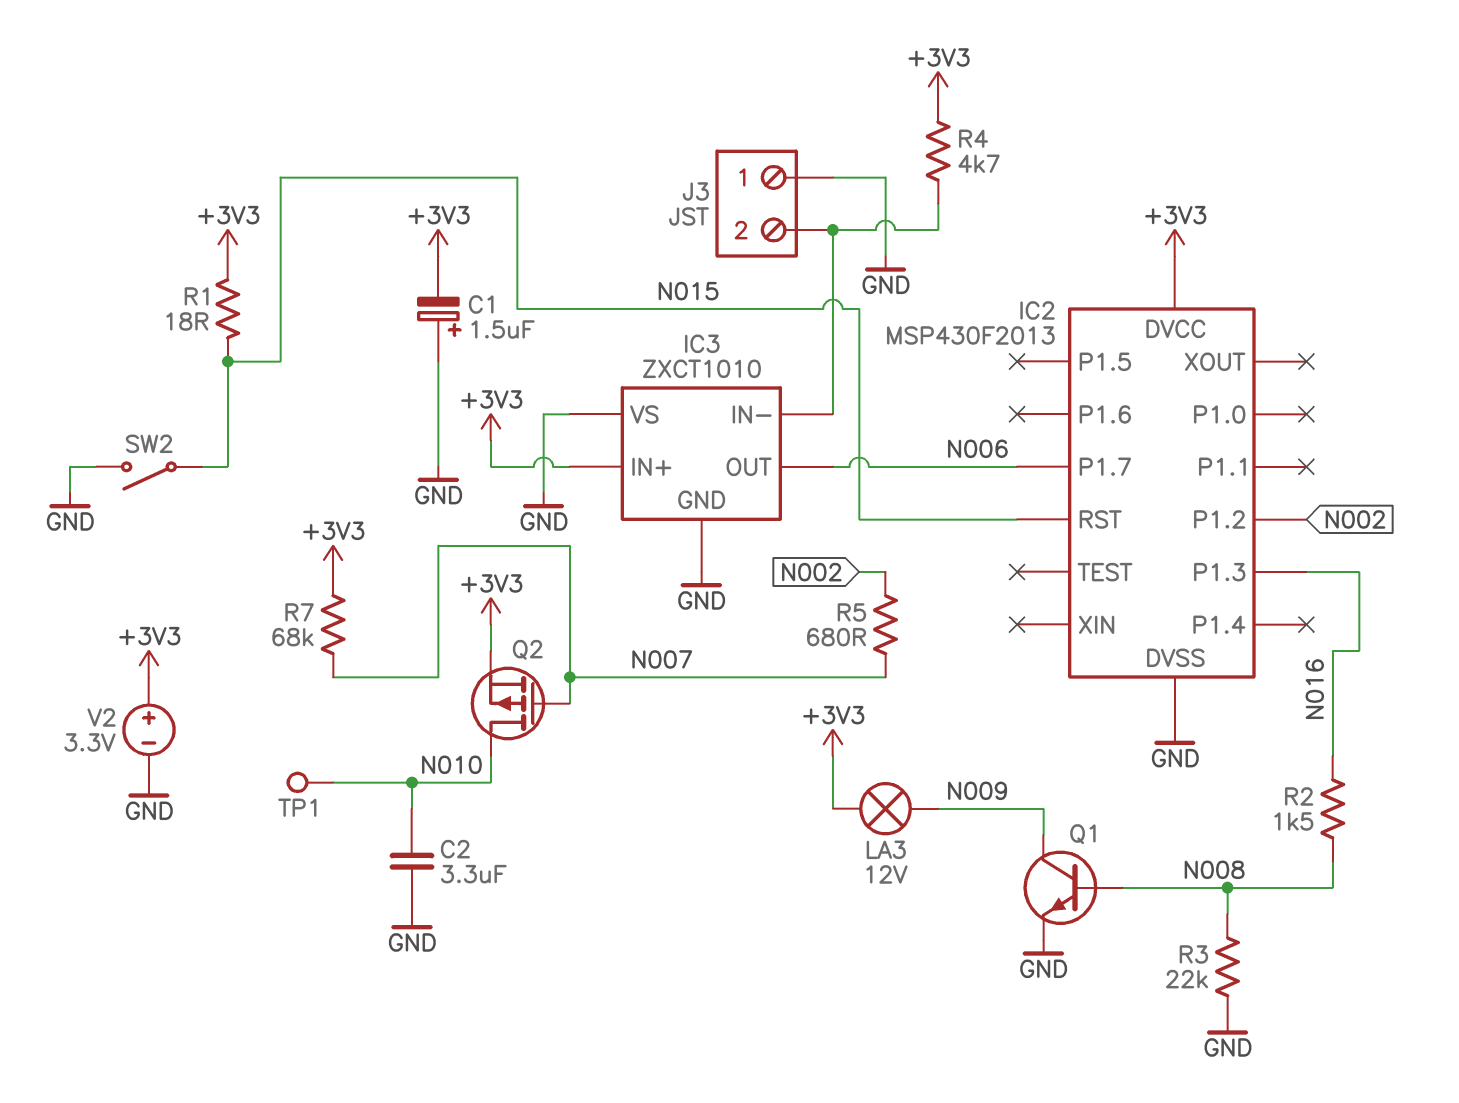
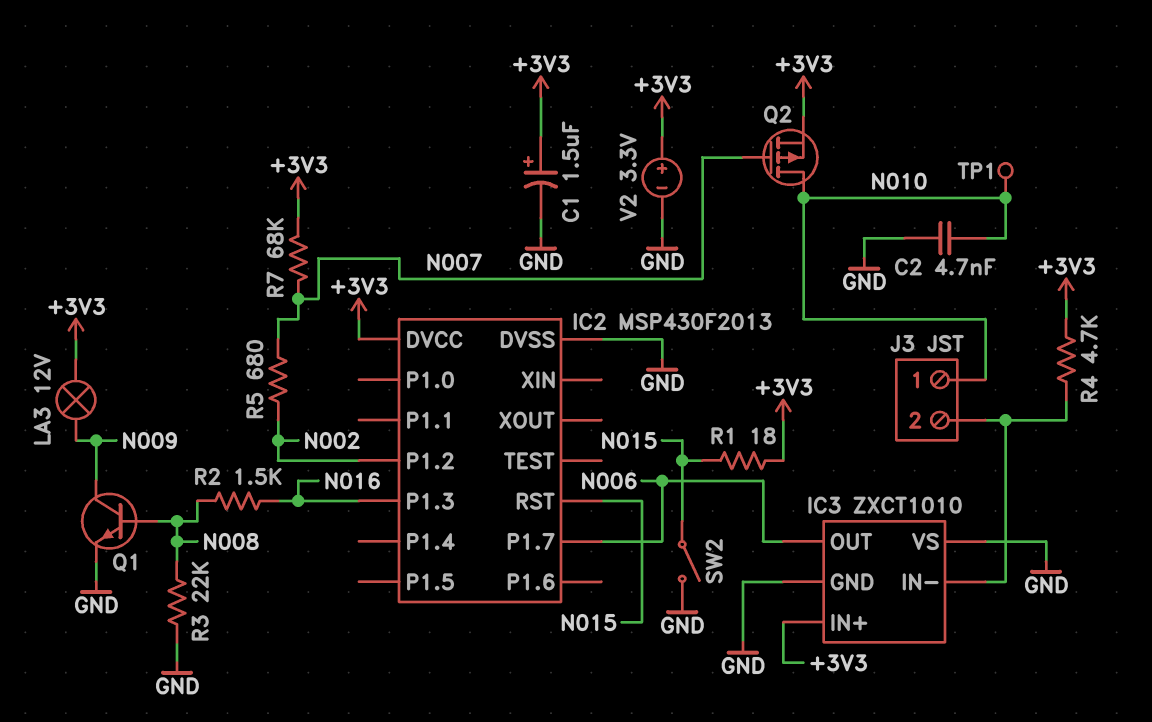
C1: 1.5uF (plus GND, minus +3V3) -> 1.5uF (plus +3V3, minus GND)
C2: 3.3uF (GND, N010) -> 4.7nF (GND, N010)
J3 pin 1: GND -> N010

